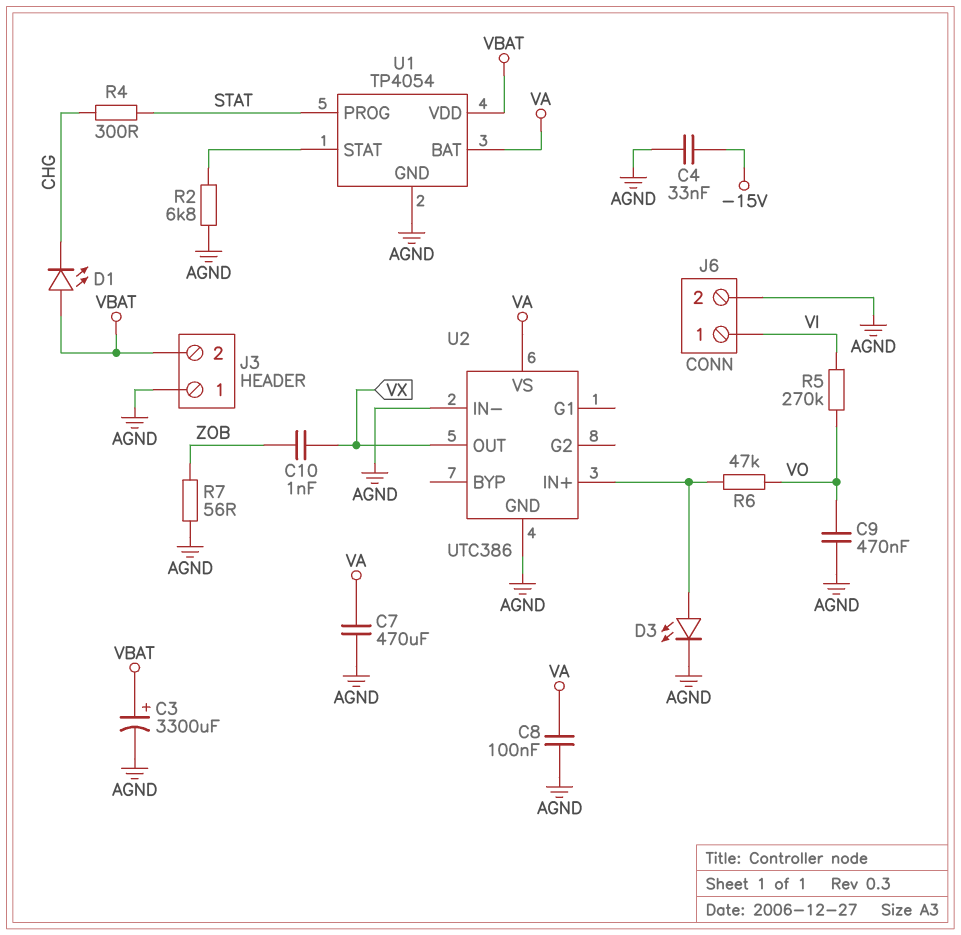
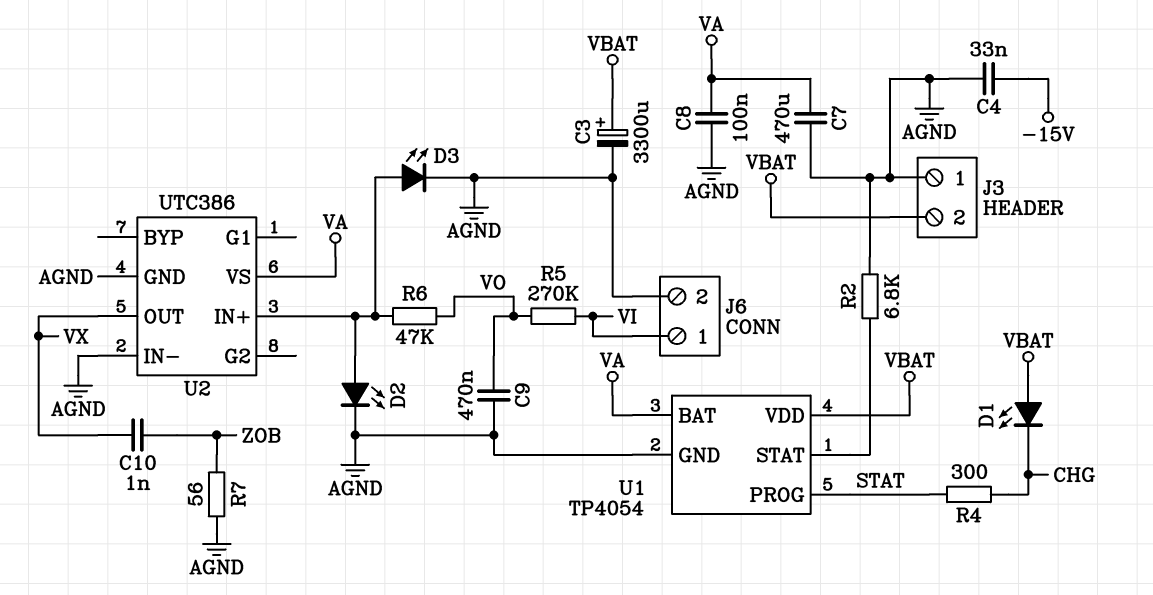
D2: none -> LED (A U2/IN+, K AGND)

